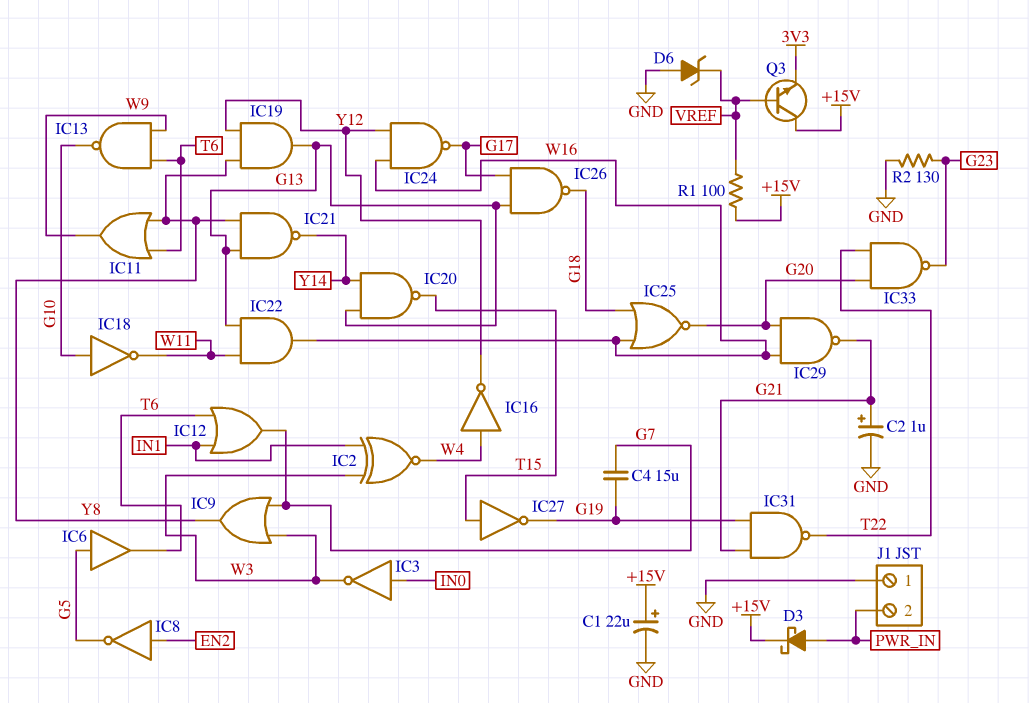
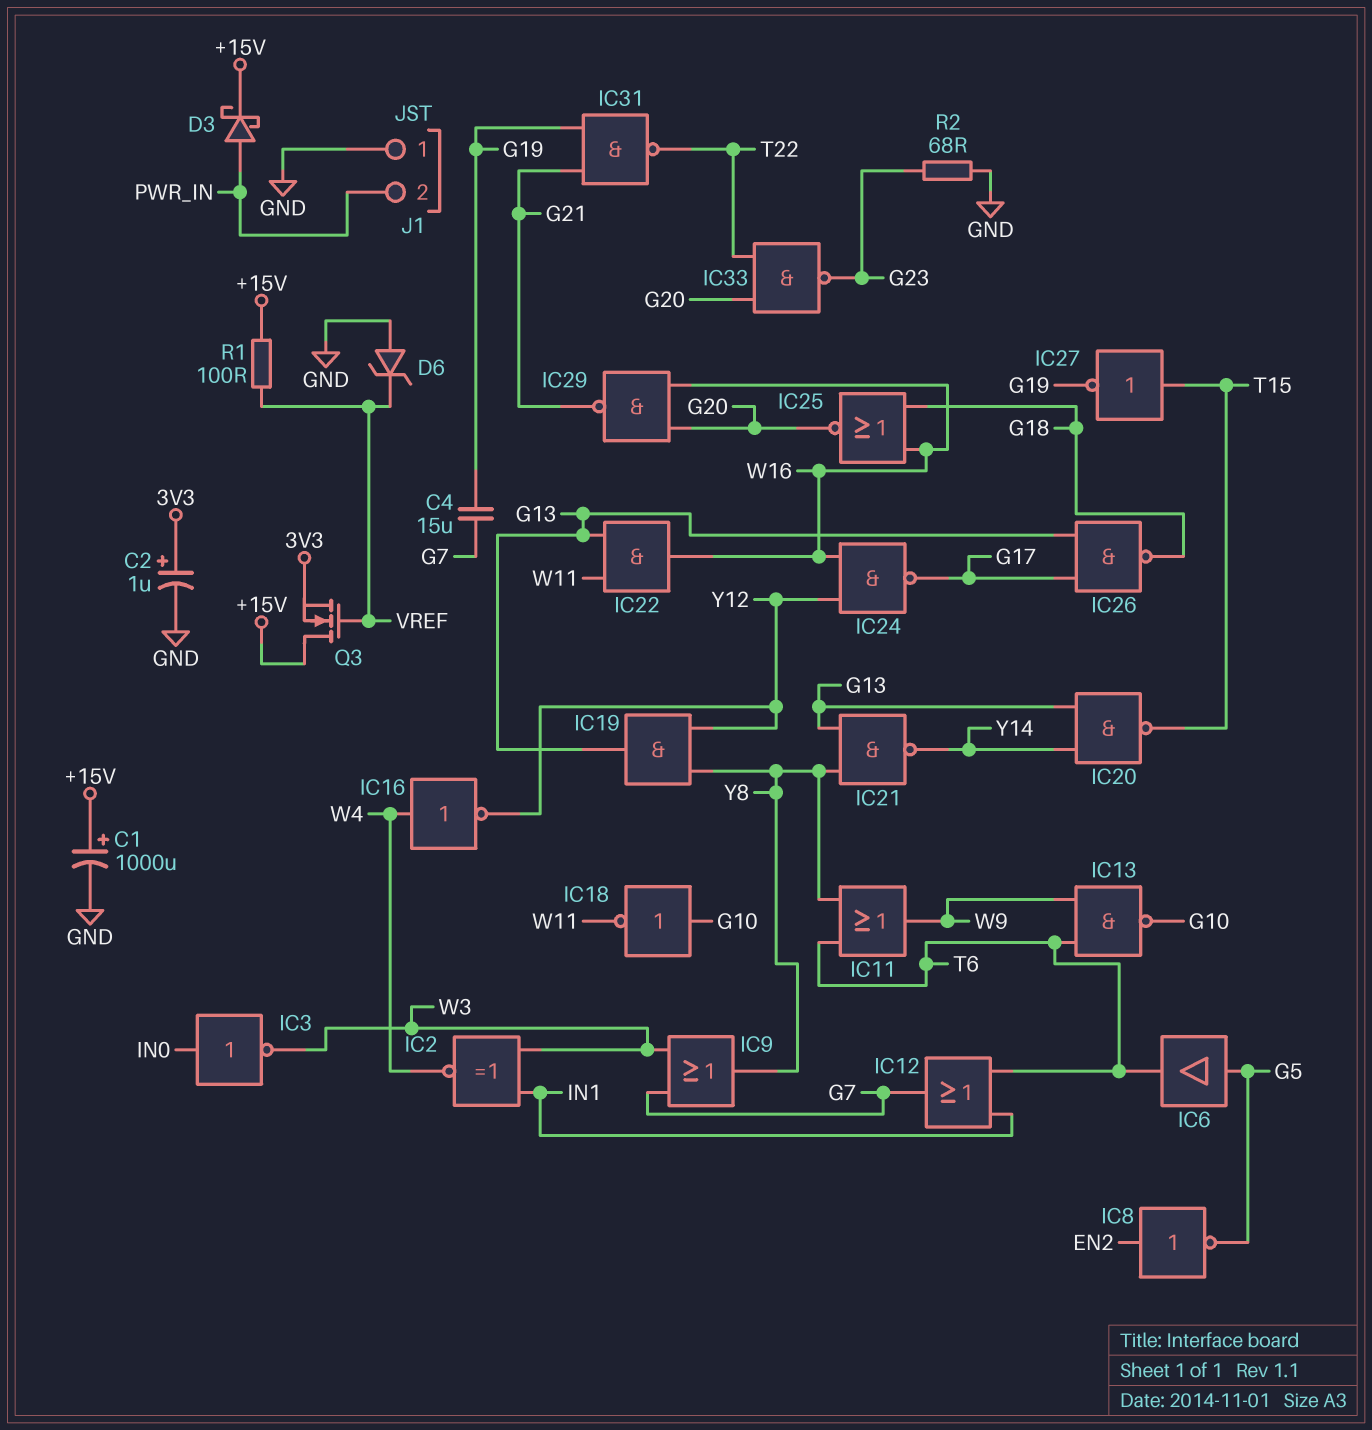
C1: 22uF (plus +15V, minus GND) -> 1000uF (plus +15V, minus GND)
C2: 1uF (plus G21, minus GND) -> 1uF (plus 3V3, minus GND)
Q3: NPN (B VREF, C +15V, E 3V3) -> NMOS (G VREF, D +15V, S 3V3)
R2: 130 (G23, GND) -> 68 (G23, GND)

